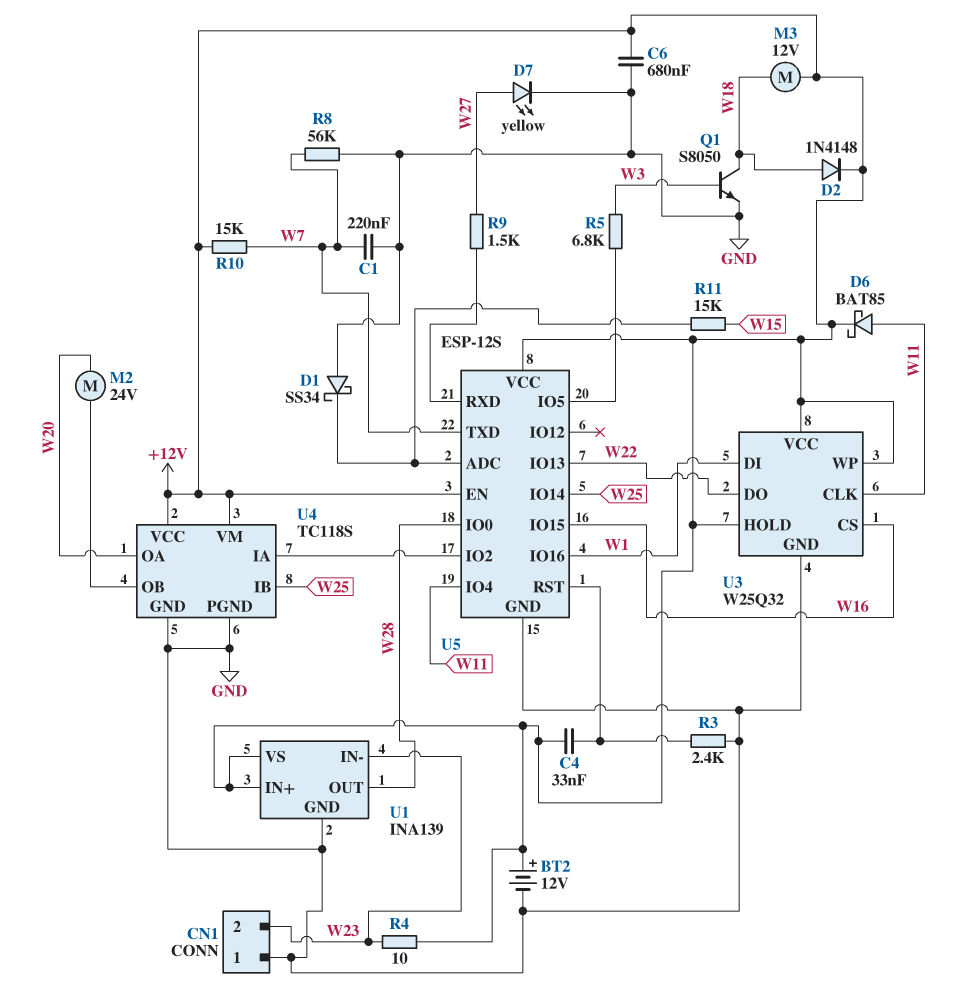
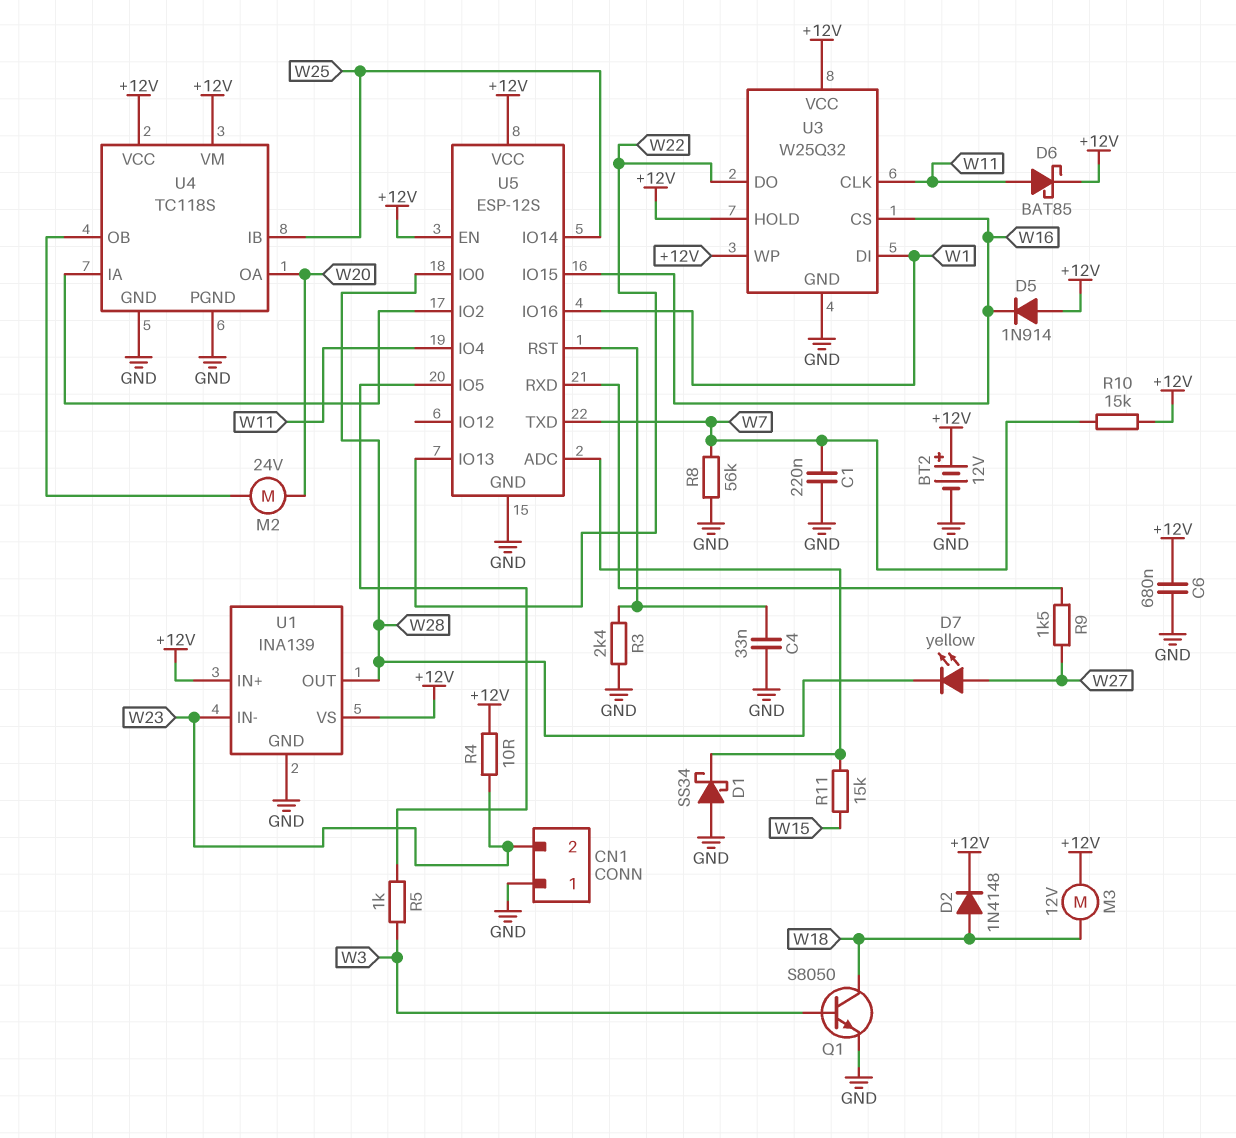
C4: 33nF (+12V, U5/RST) -> 33nF (GND, U5/RST)
D5: none -> diode 1N914 (A +12V, K W16)
D7: LED yellow (A W27, K GND) -> LED yellow (A W27, K W28)
R5: 6.8k (U5/IO5, W3) -> 1k (U5/IO5, W3)

